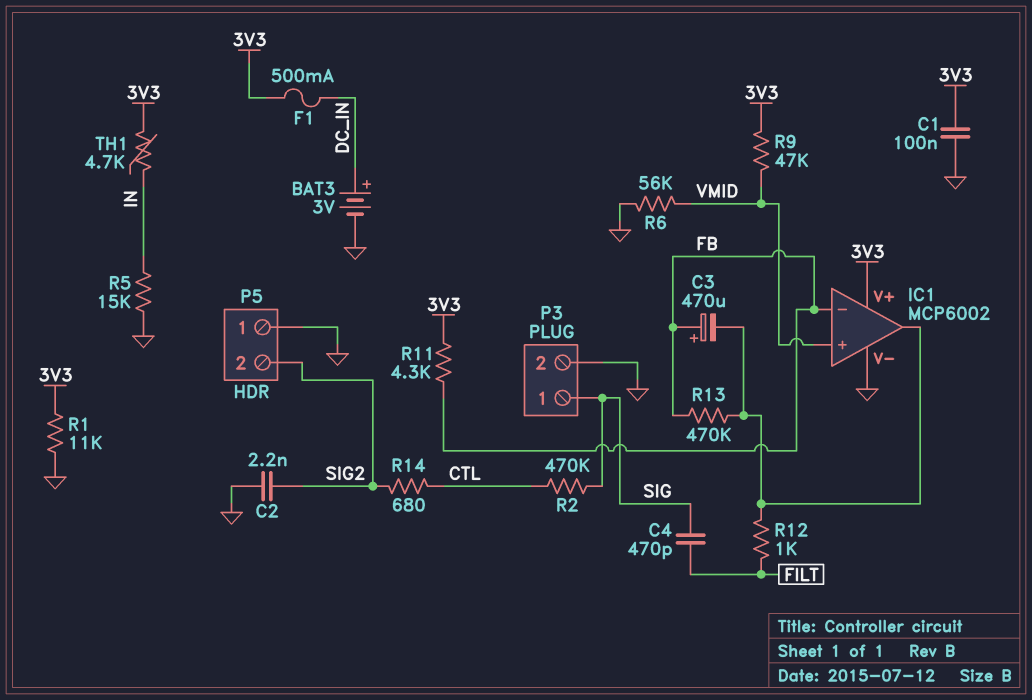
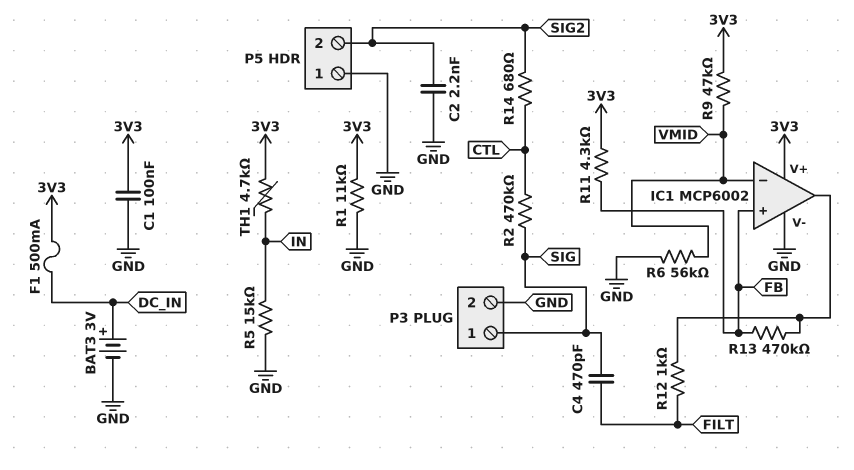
C3: 470uF (plus FB, minus IC1/out) -> none
IC1 pin in+: VMID -> FB
IC1 pin in-: FB -> VMID

